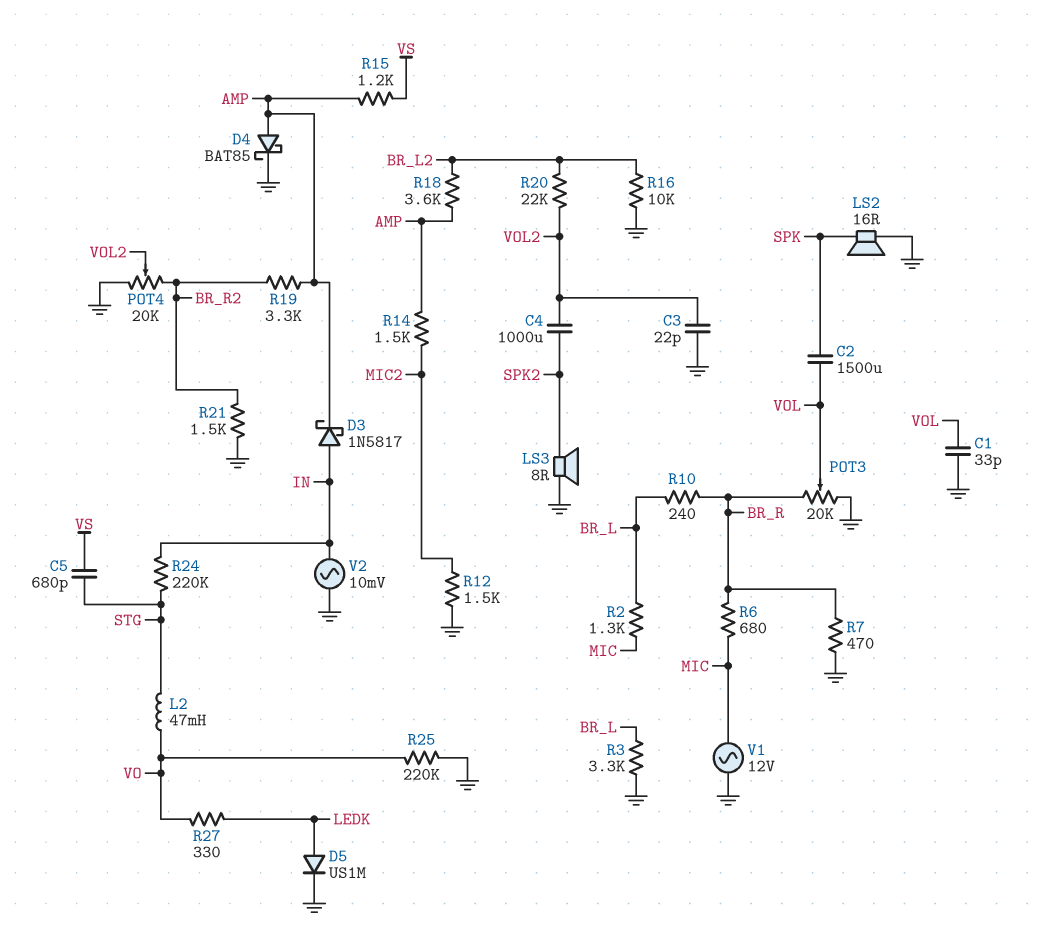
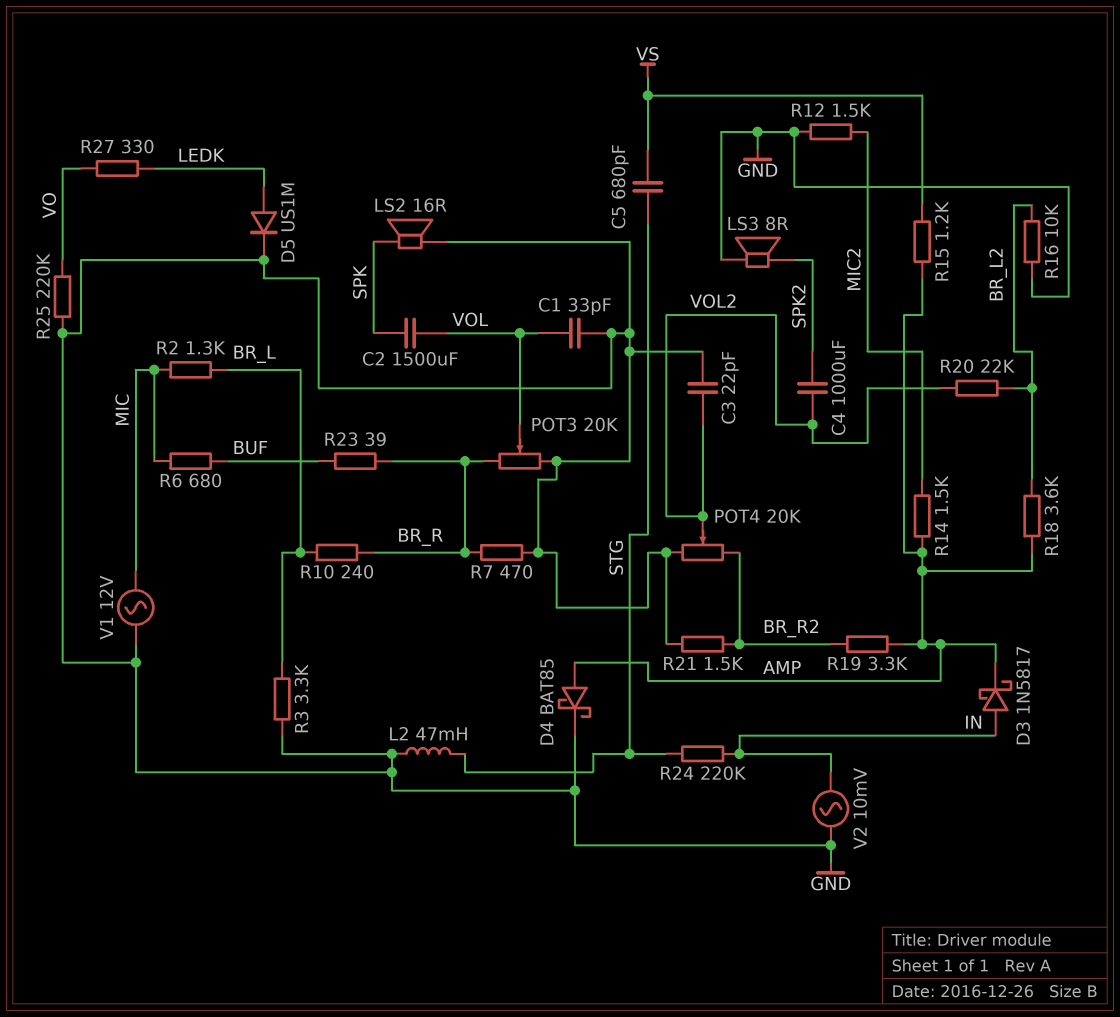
L2: 47mH (STG, VO) -> 47mH (GND, STG)
R6: 680 (BR_R, MIC) -> 680 (BUF, MIC)
R23: none -> 39 (BR_R, BUF)

